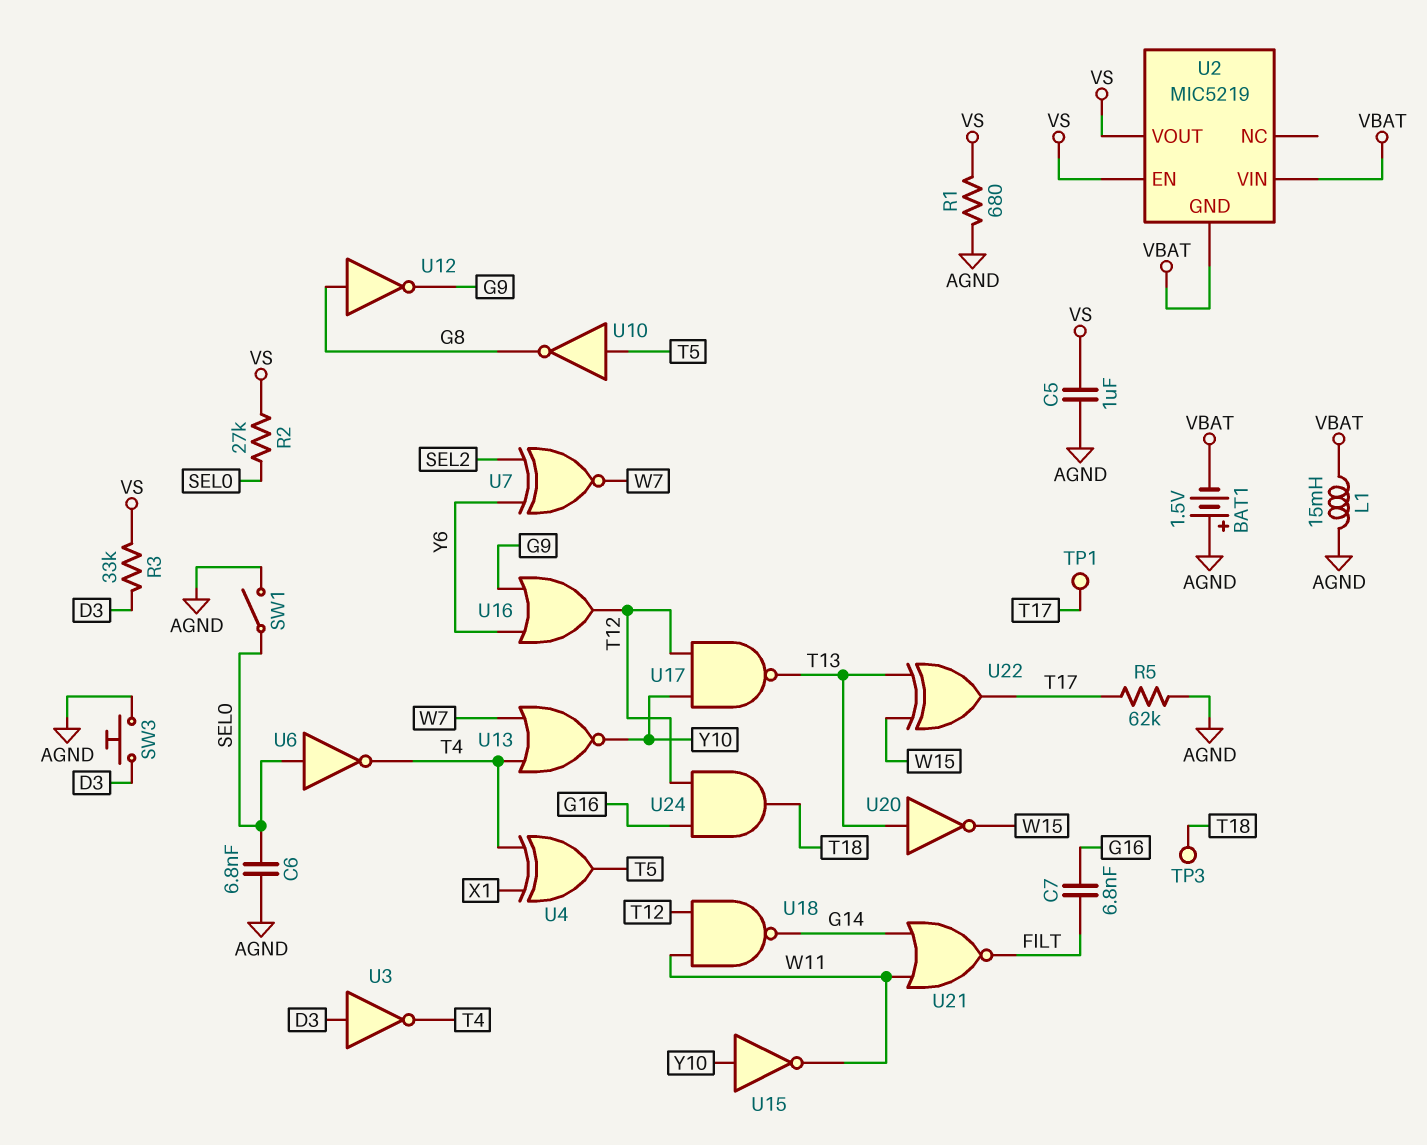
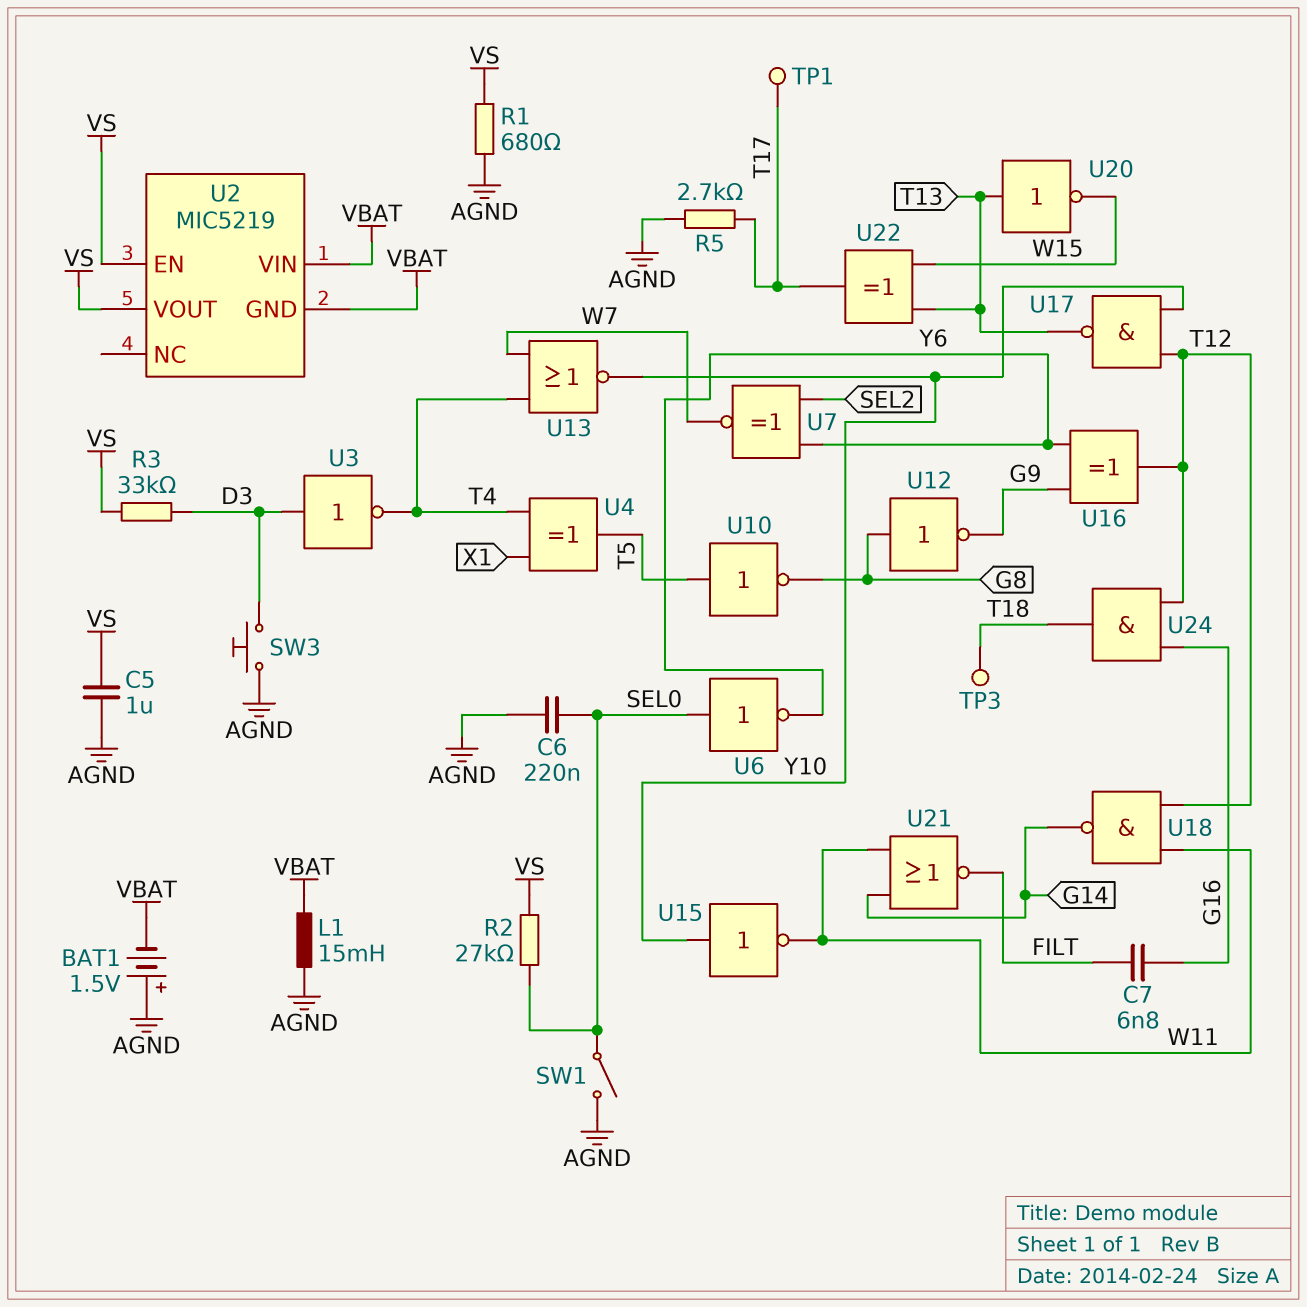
C6: 6.8nF (AGND, SEL0) -> 220nF (AGND, SEL0)
R5: 62k (AGND, T17) -> 2.7k (AGND, T17)
U6: NOT (in SEL0, out T4) -> NOT (in SEL0, out Y6)
U16: OR (in G9, in Y6, out T12) -> XOR (in G9, in Y6, out T12)

